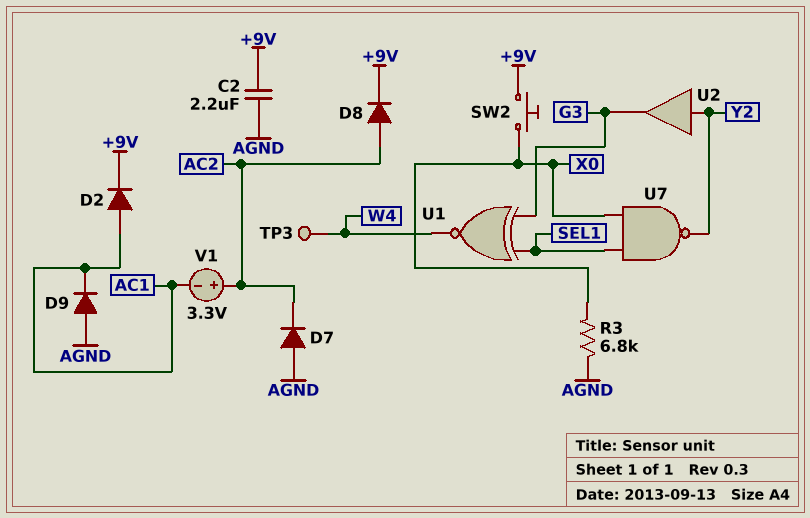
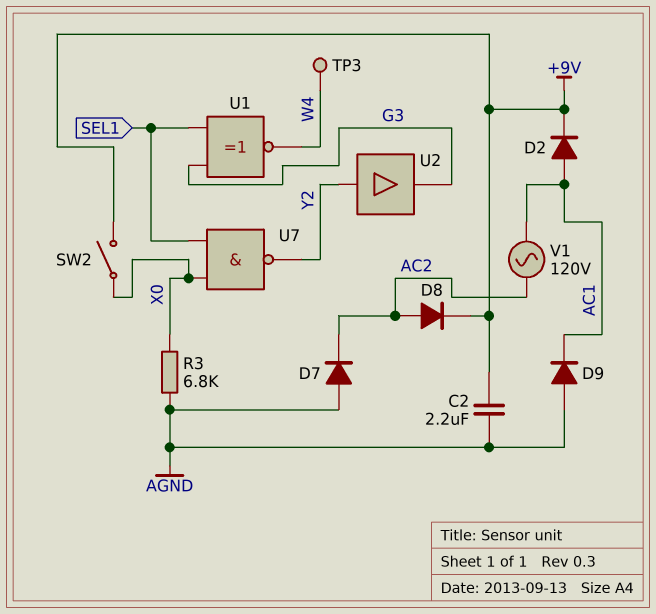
SW2: button (+9V, X0) -> switch (+9V, X0)
V1: 3.3V (plus AC2, minus AC1) -> AC 120V (AC1, AC2)

